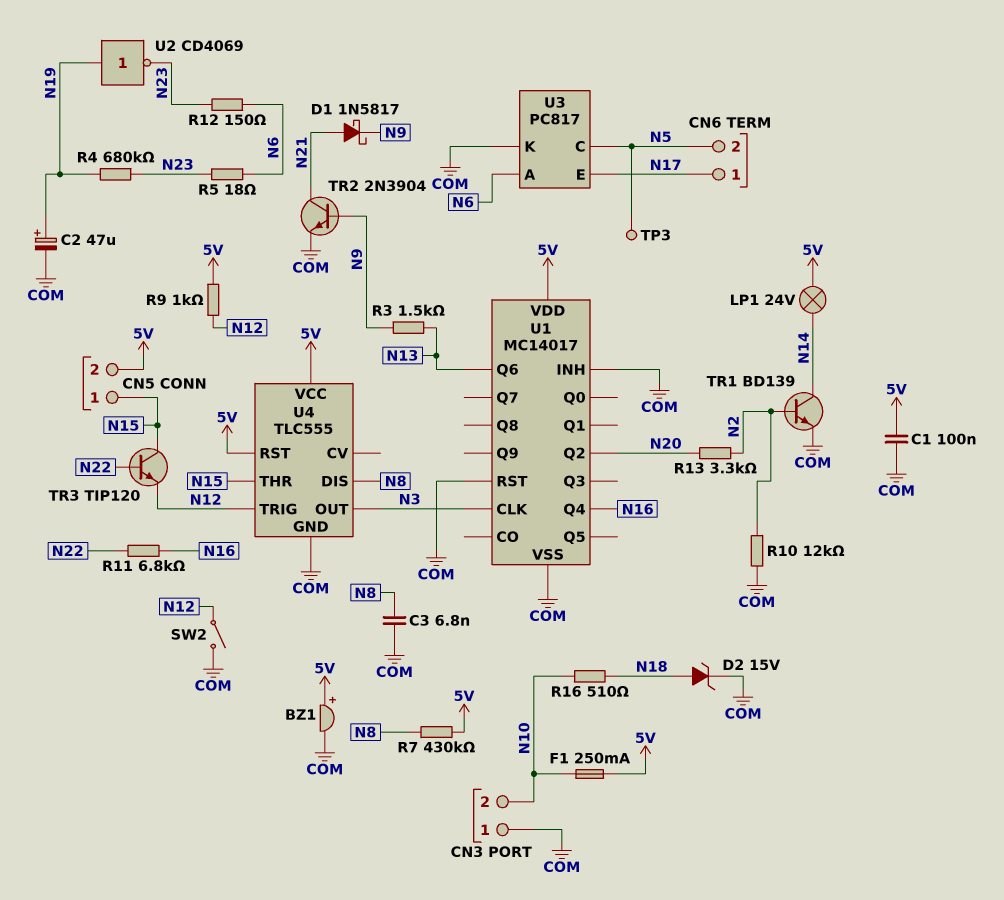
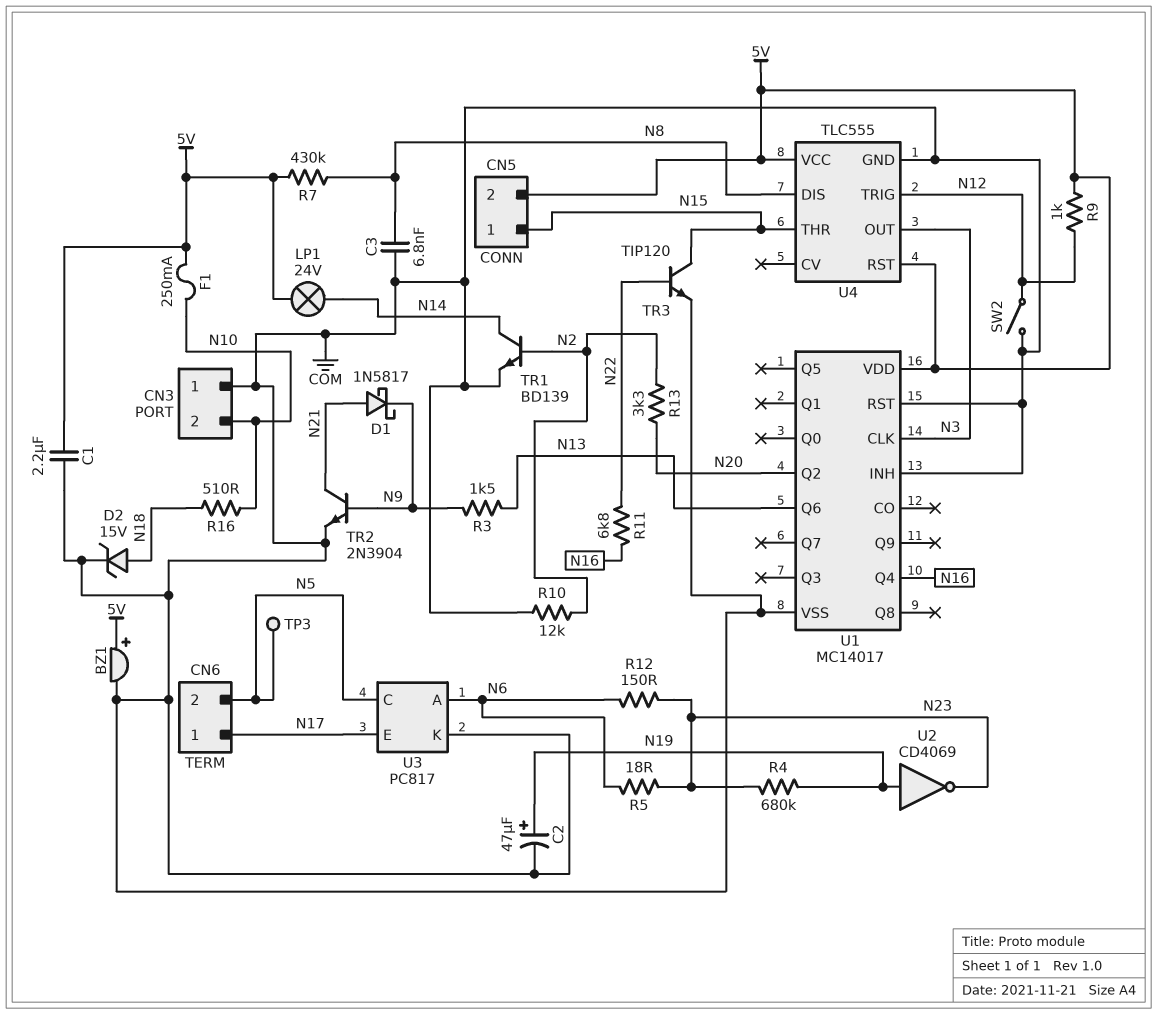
C1: 100nF (5V, COM) -> 2.2uF (5V, COM)
TR3: NPN TIP120 (B N22, C N15, E N12) -> NPN TIP120 (B N22, C N15, E COM)

